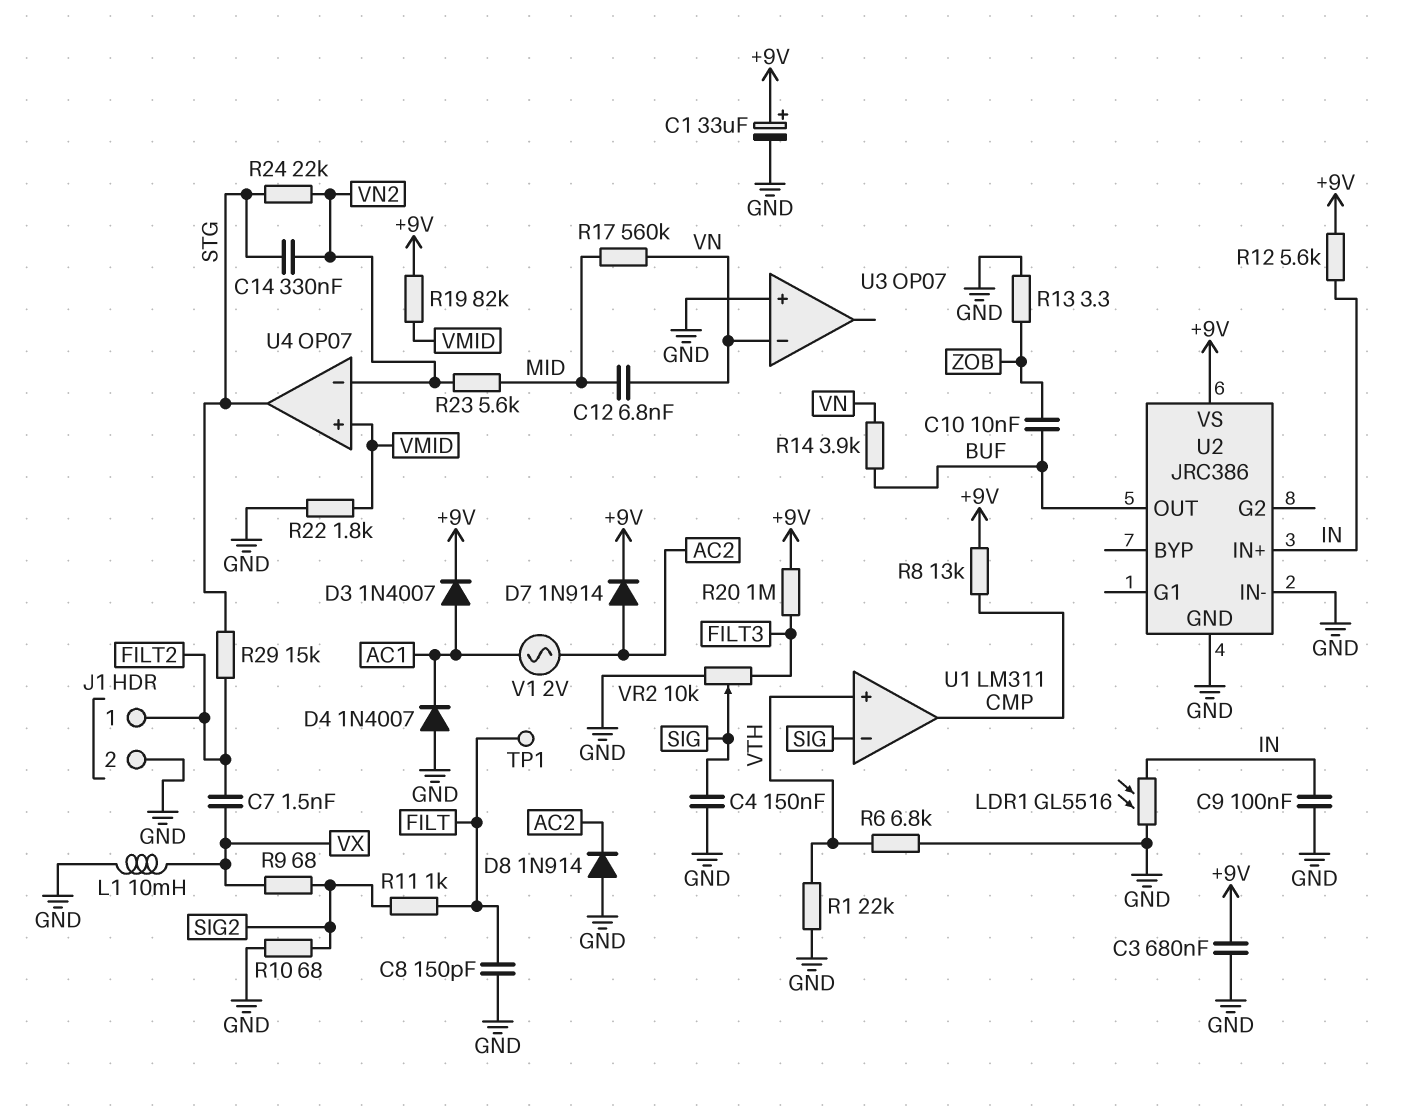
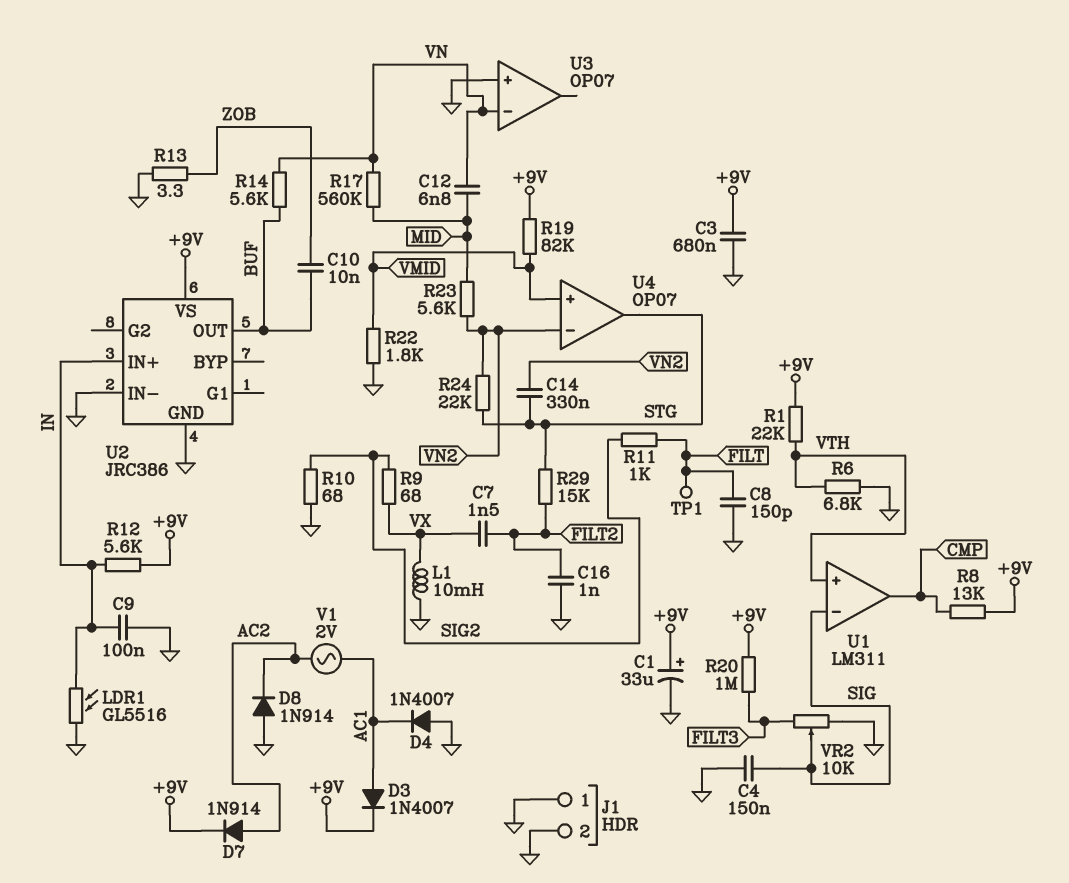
C16: none -> 1nF (FILT2, GND)
J1 pin 1: FILT2 -> GND
R1: 22k (GND, VTH) -> 22k (+9V, VTH)
R14: 3.9k (BUF, VN) -> 5.6k (BUF, VN)

